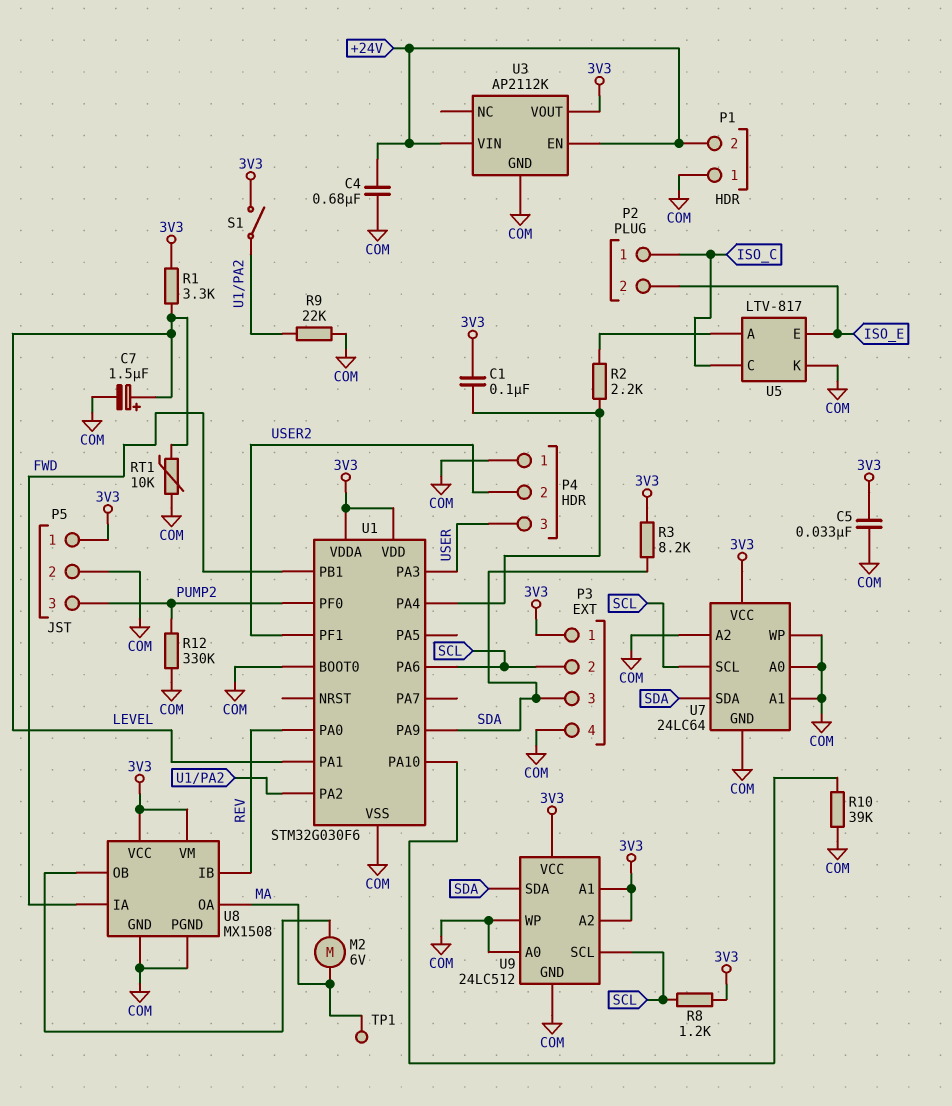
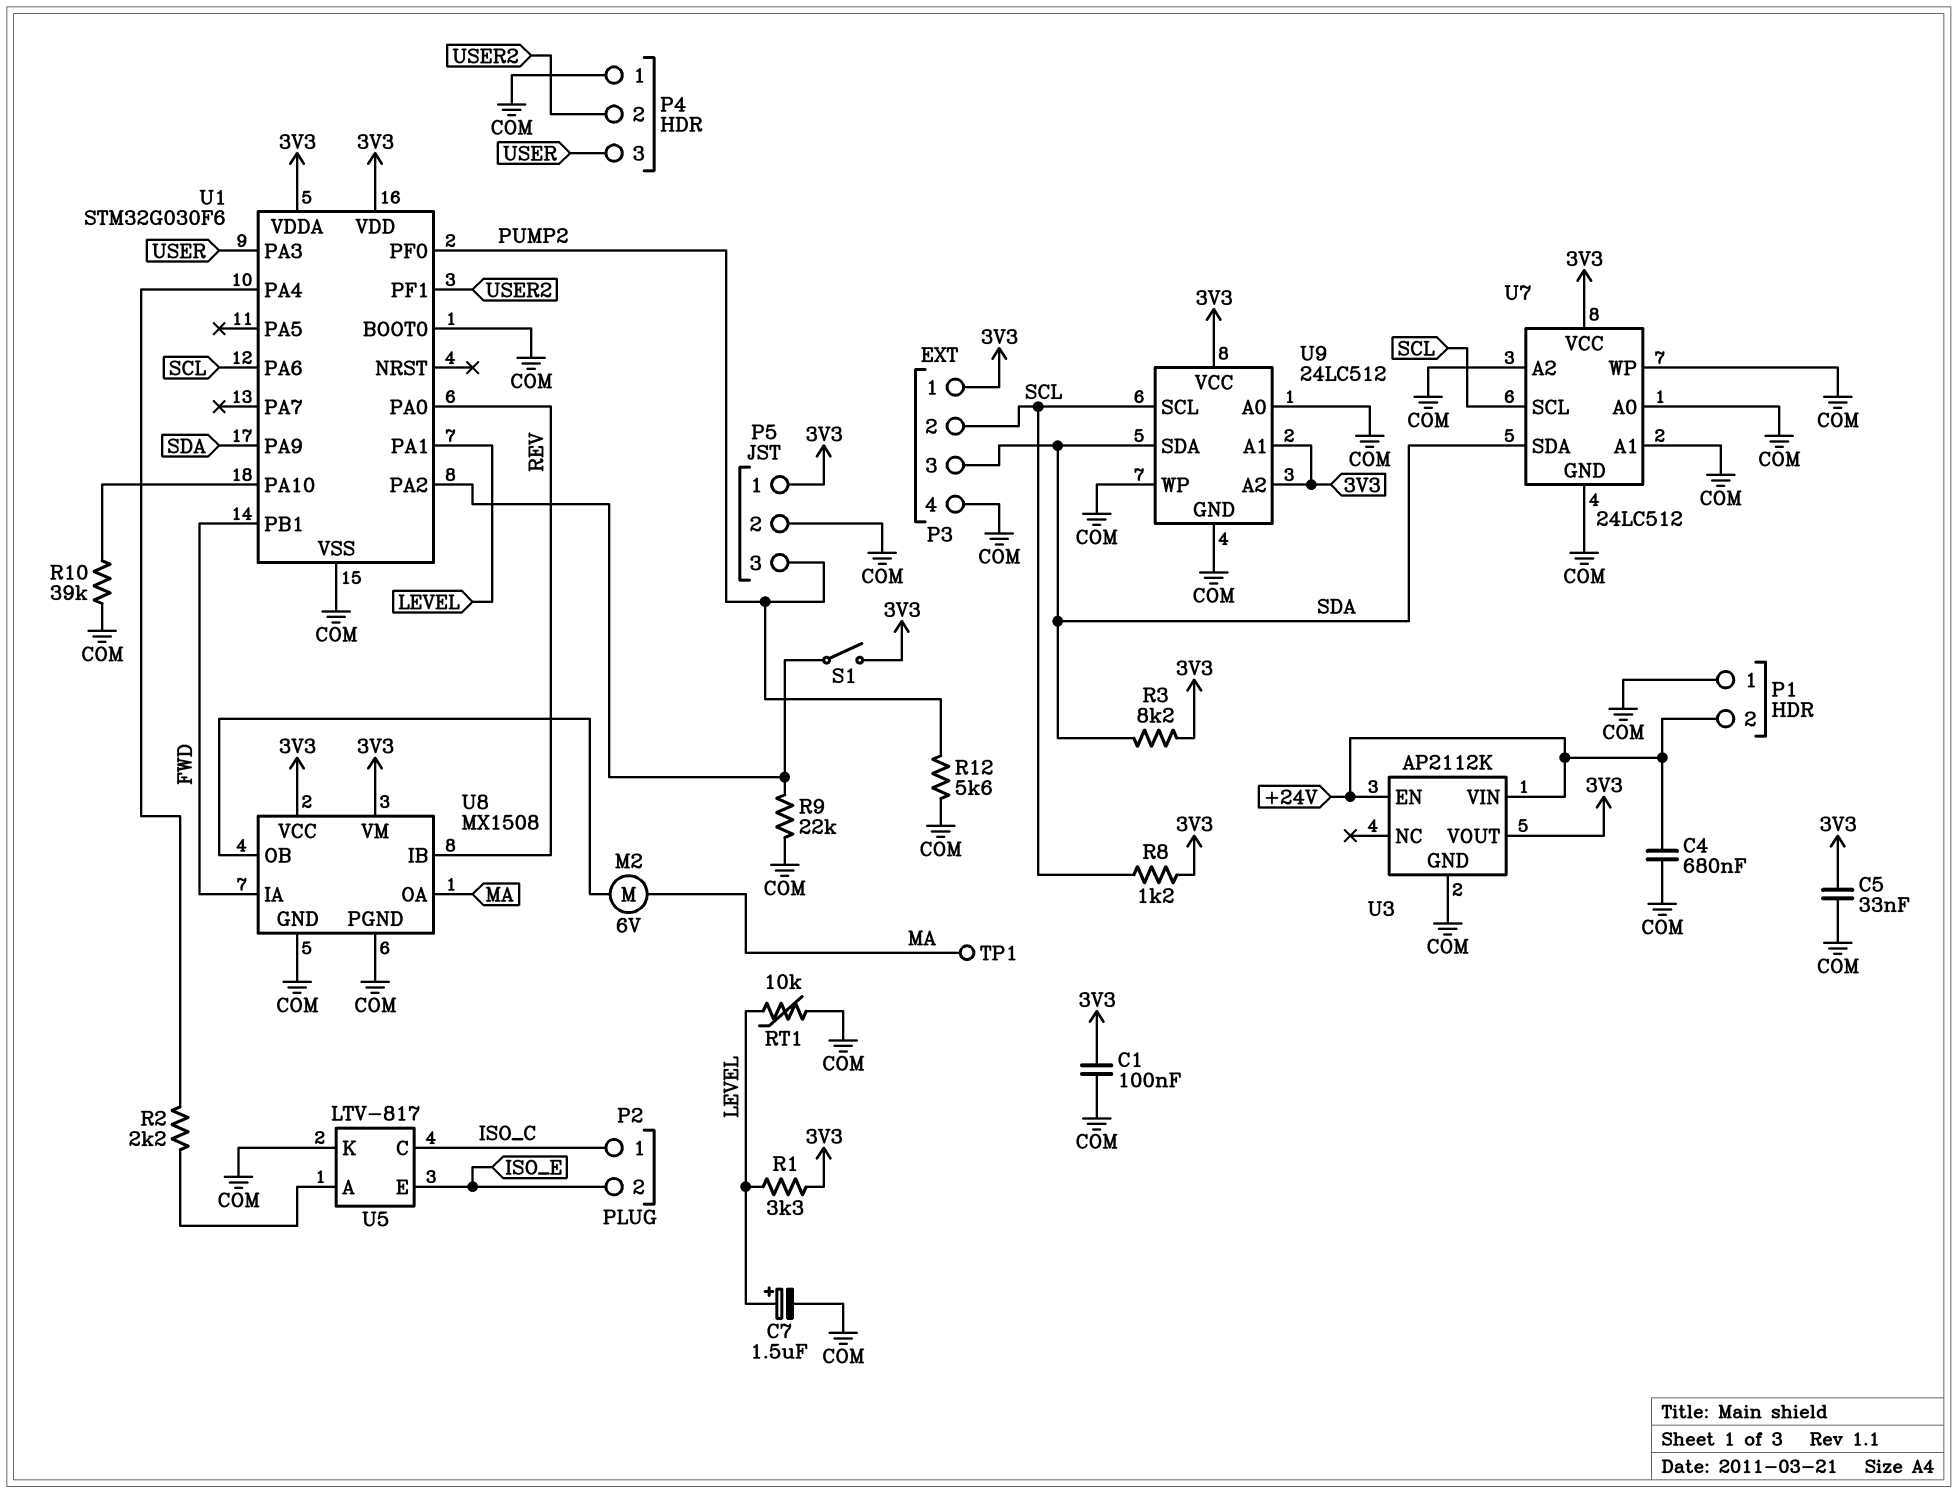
C1: 100nF (3V3, U1/PA4) -> 100nF (3V3, COM)
R12: 330k (COM, PUMP2) -> 5.6k (COM, PUMP2)
U7: 24LC64 -> 24LC512

